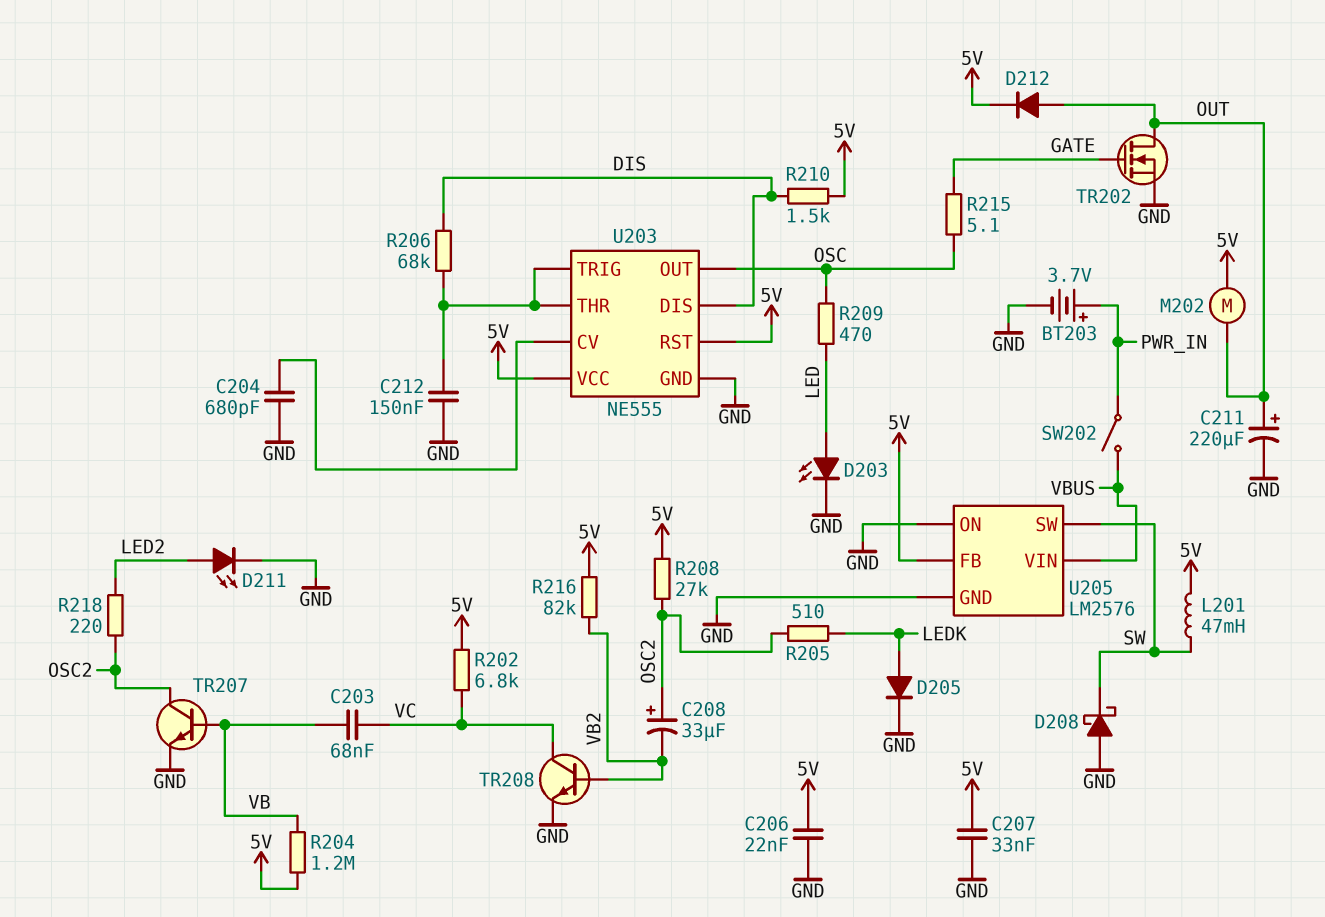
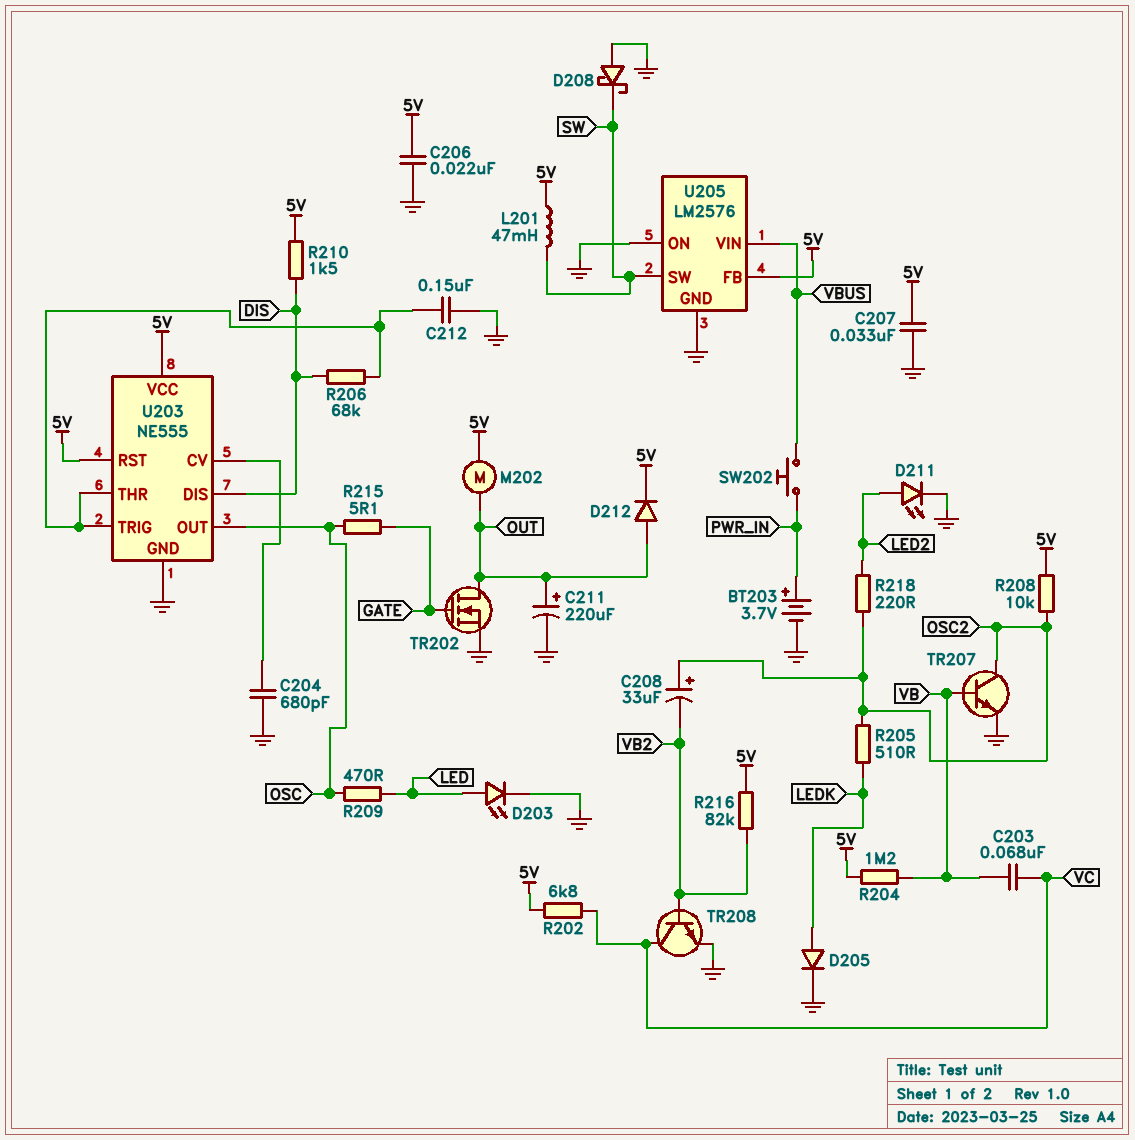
R208: 27k (5V, OSC2) -> 10k (5V, OSC2)
SW202: switch (PWR_IN, VBUS) -> button (PWR_IN, VBUS)

